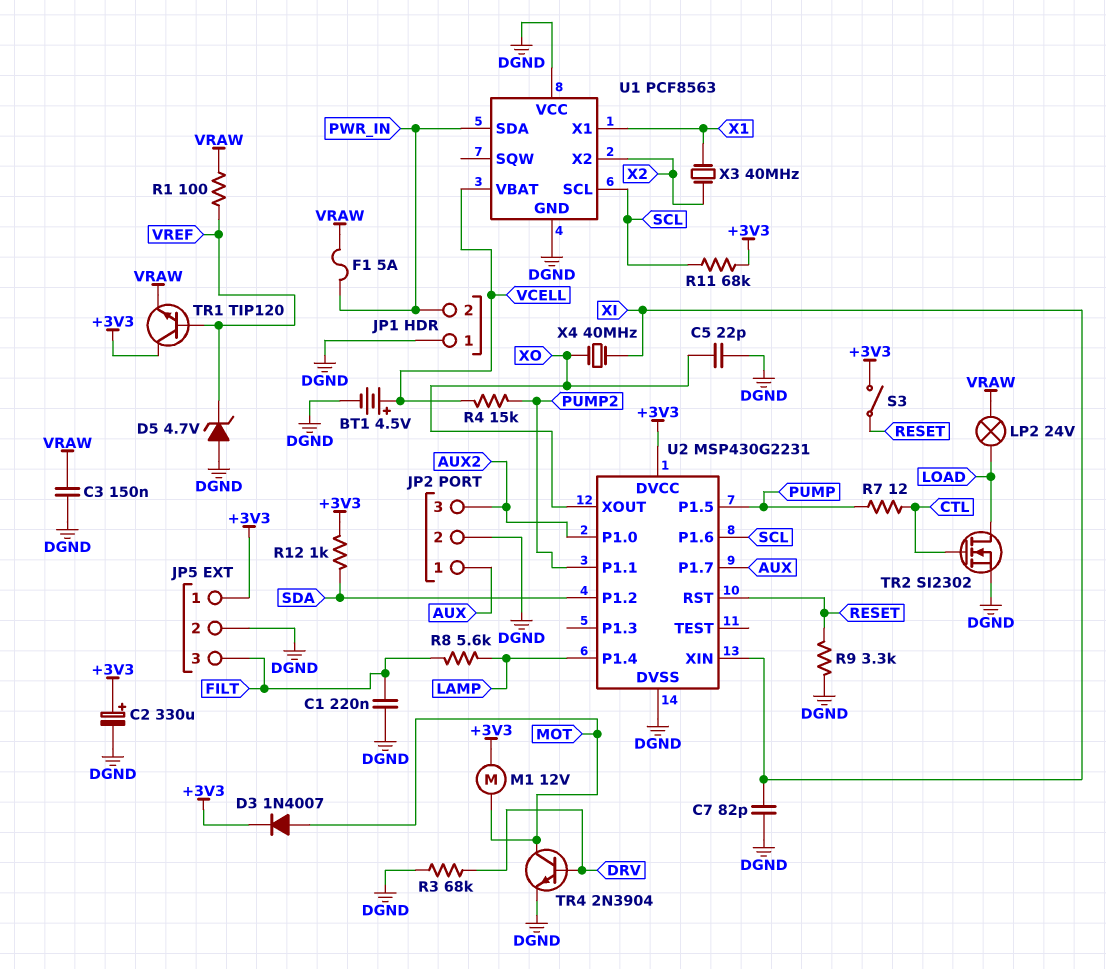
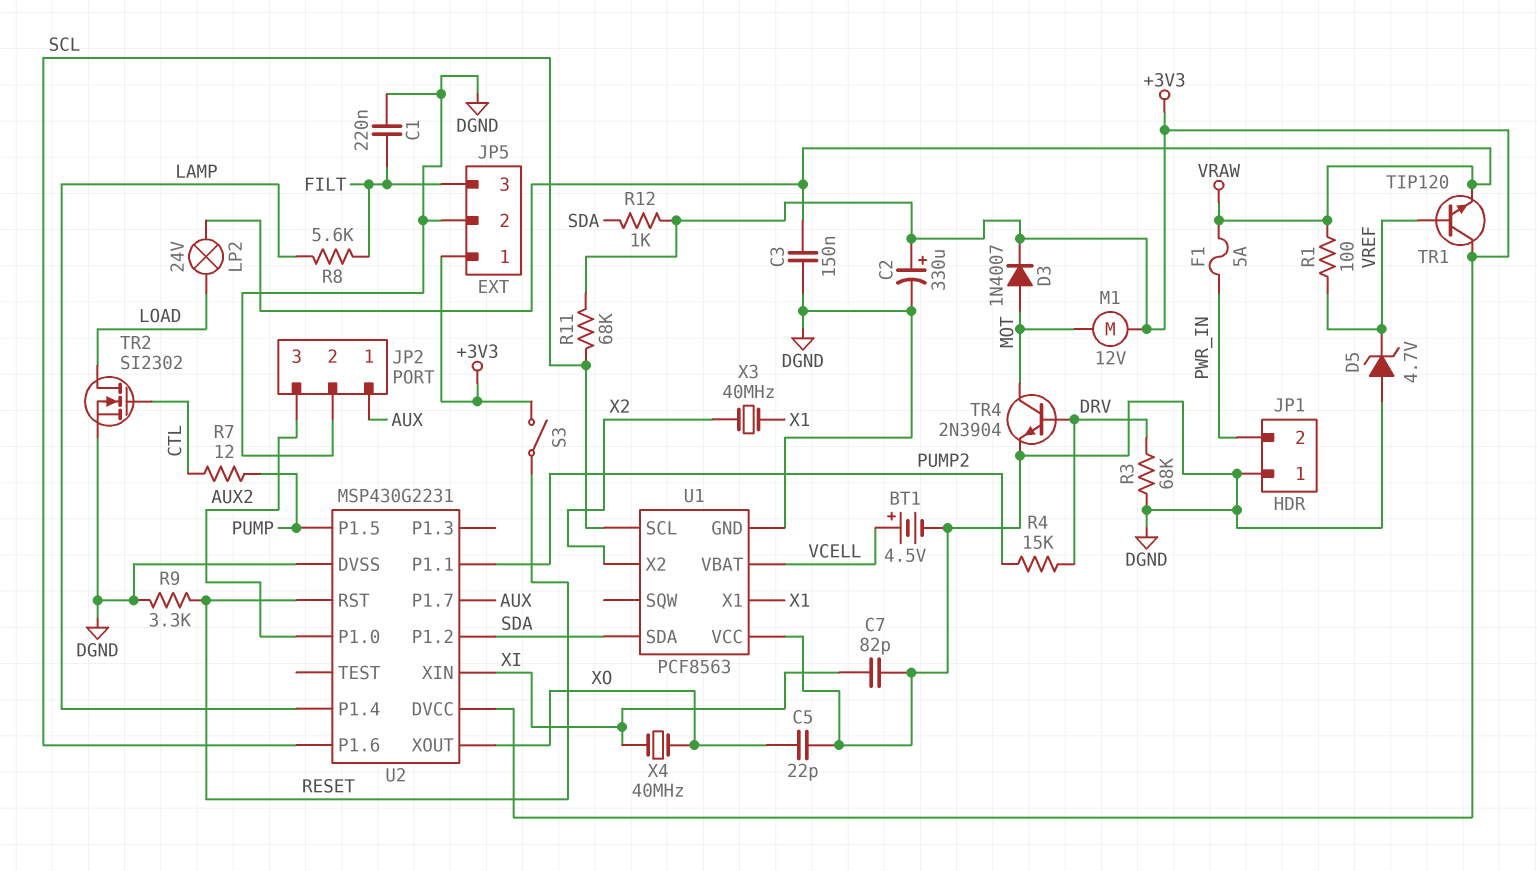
R4: 15k (PUMP2, VCELL) -> 15k (DRV, PUMP2)
U1 pin SDA: PWR_IN -> SDA

